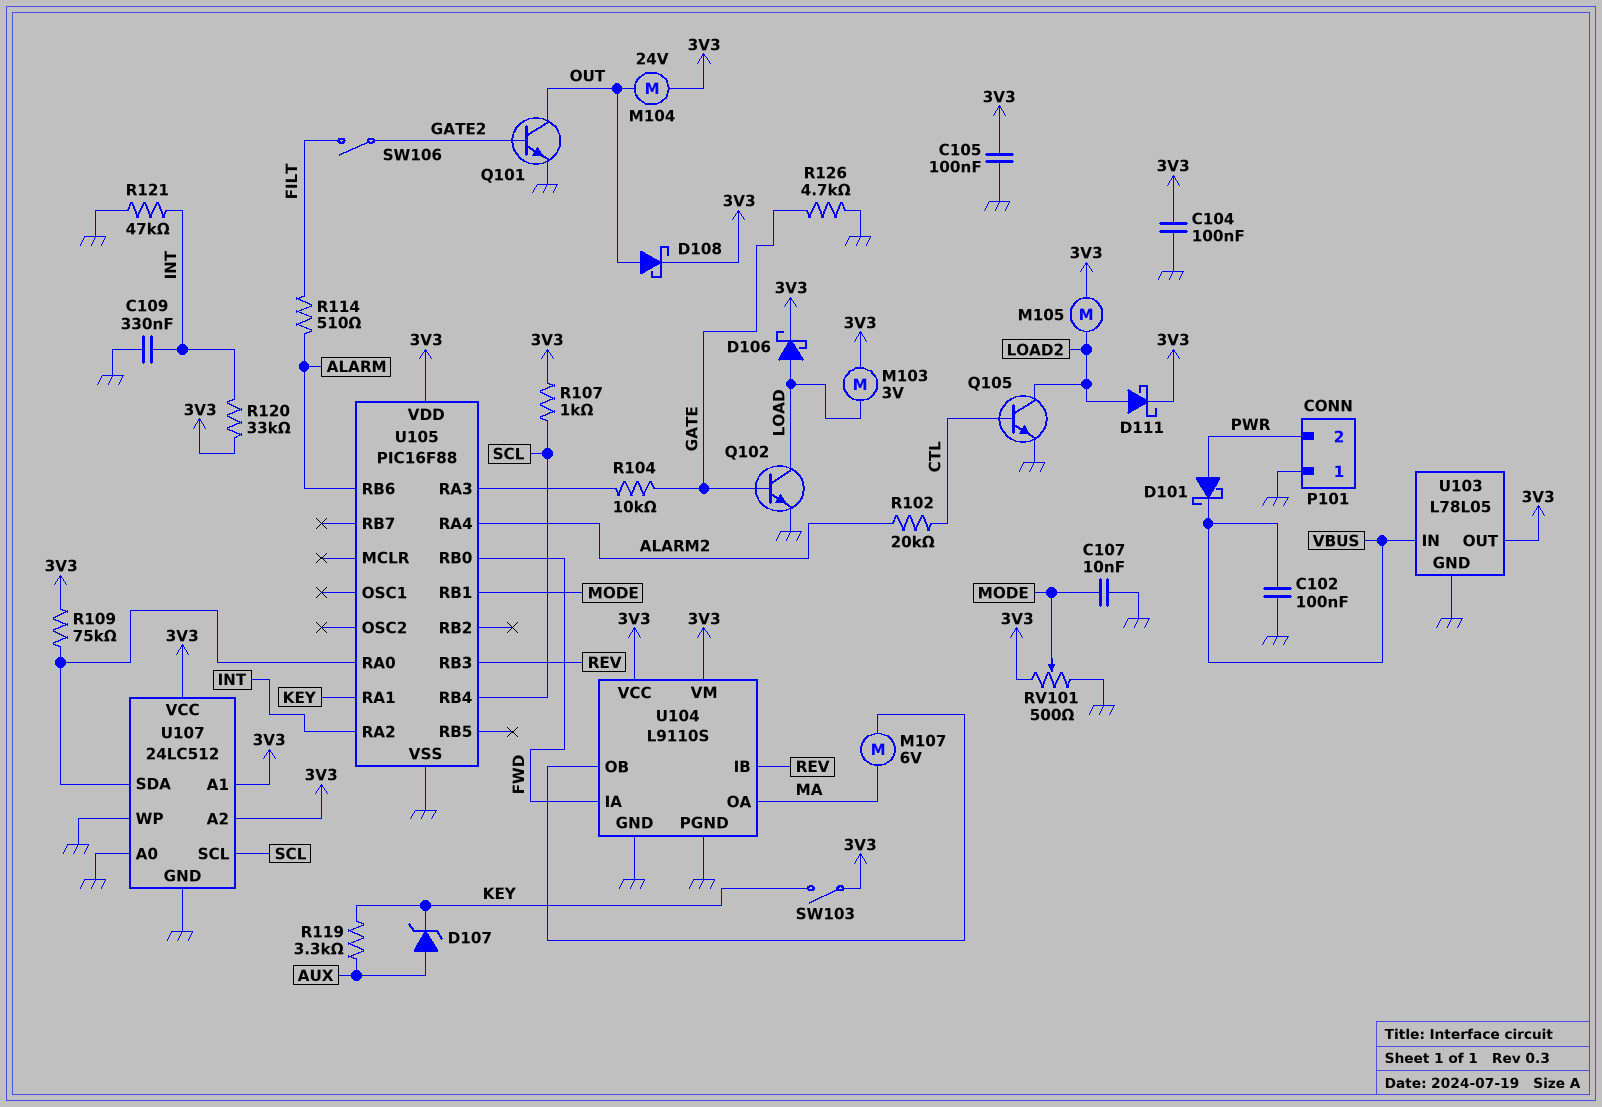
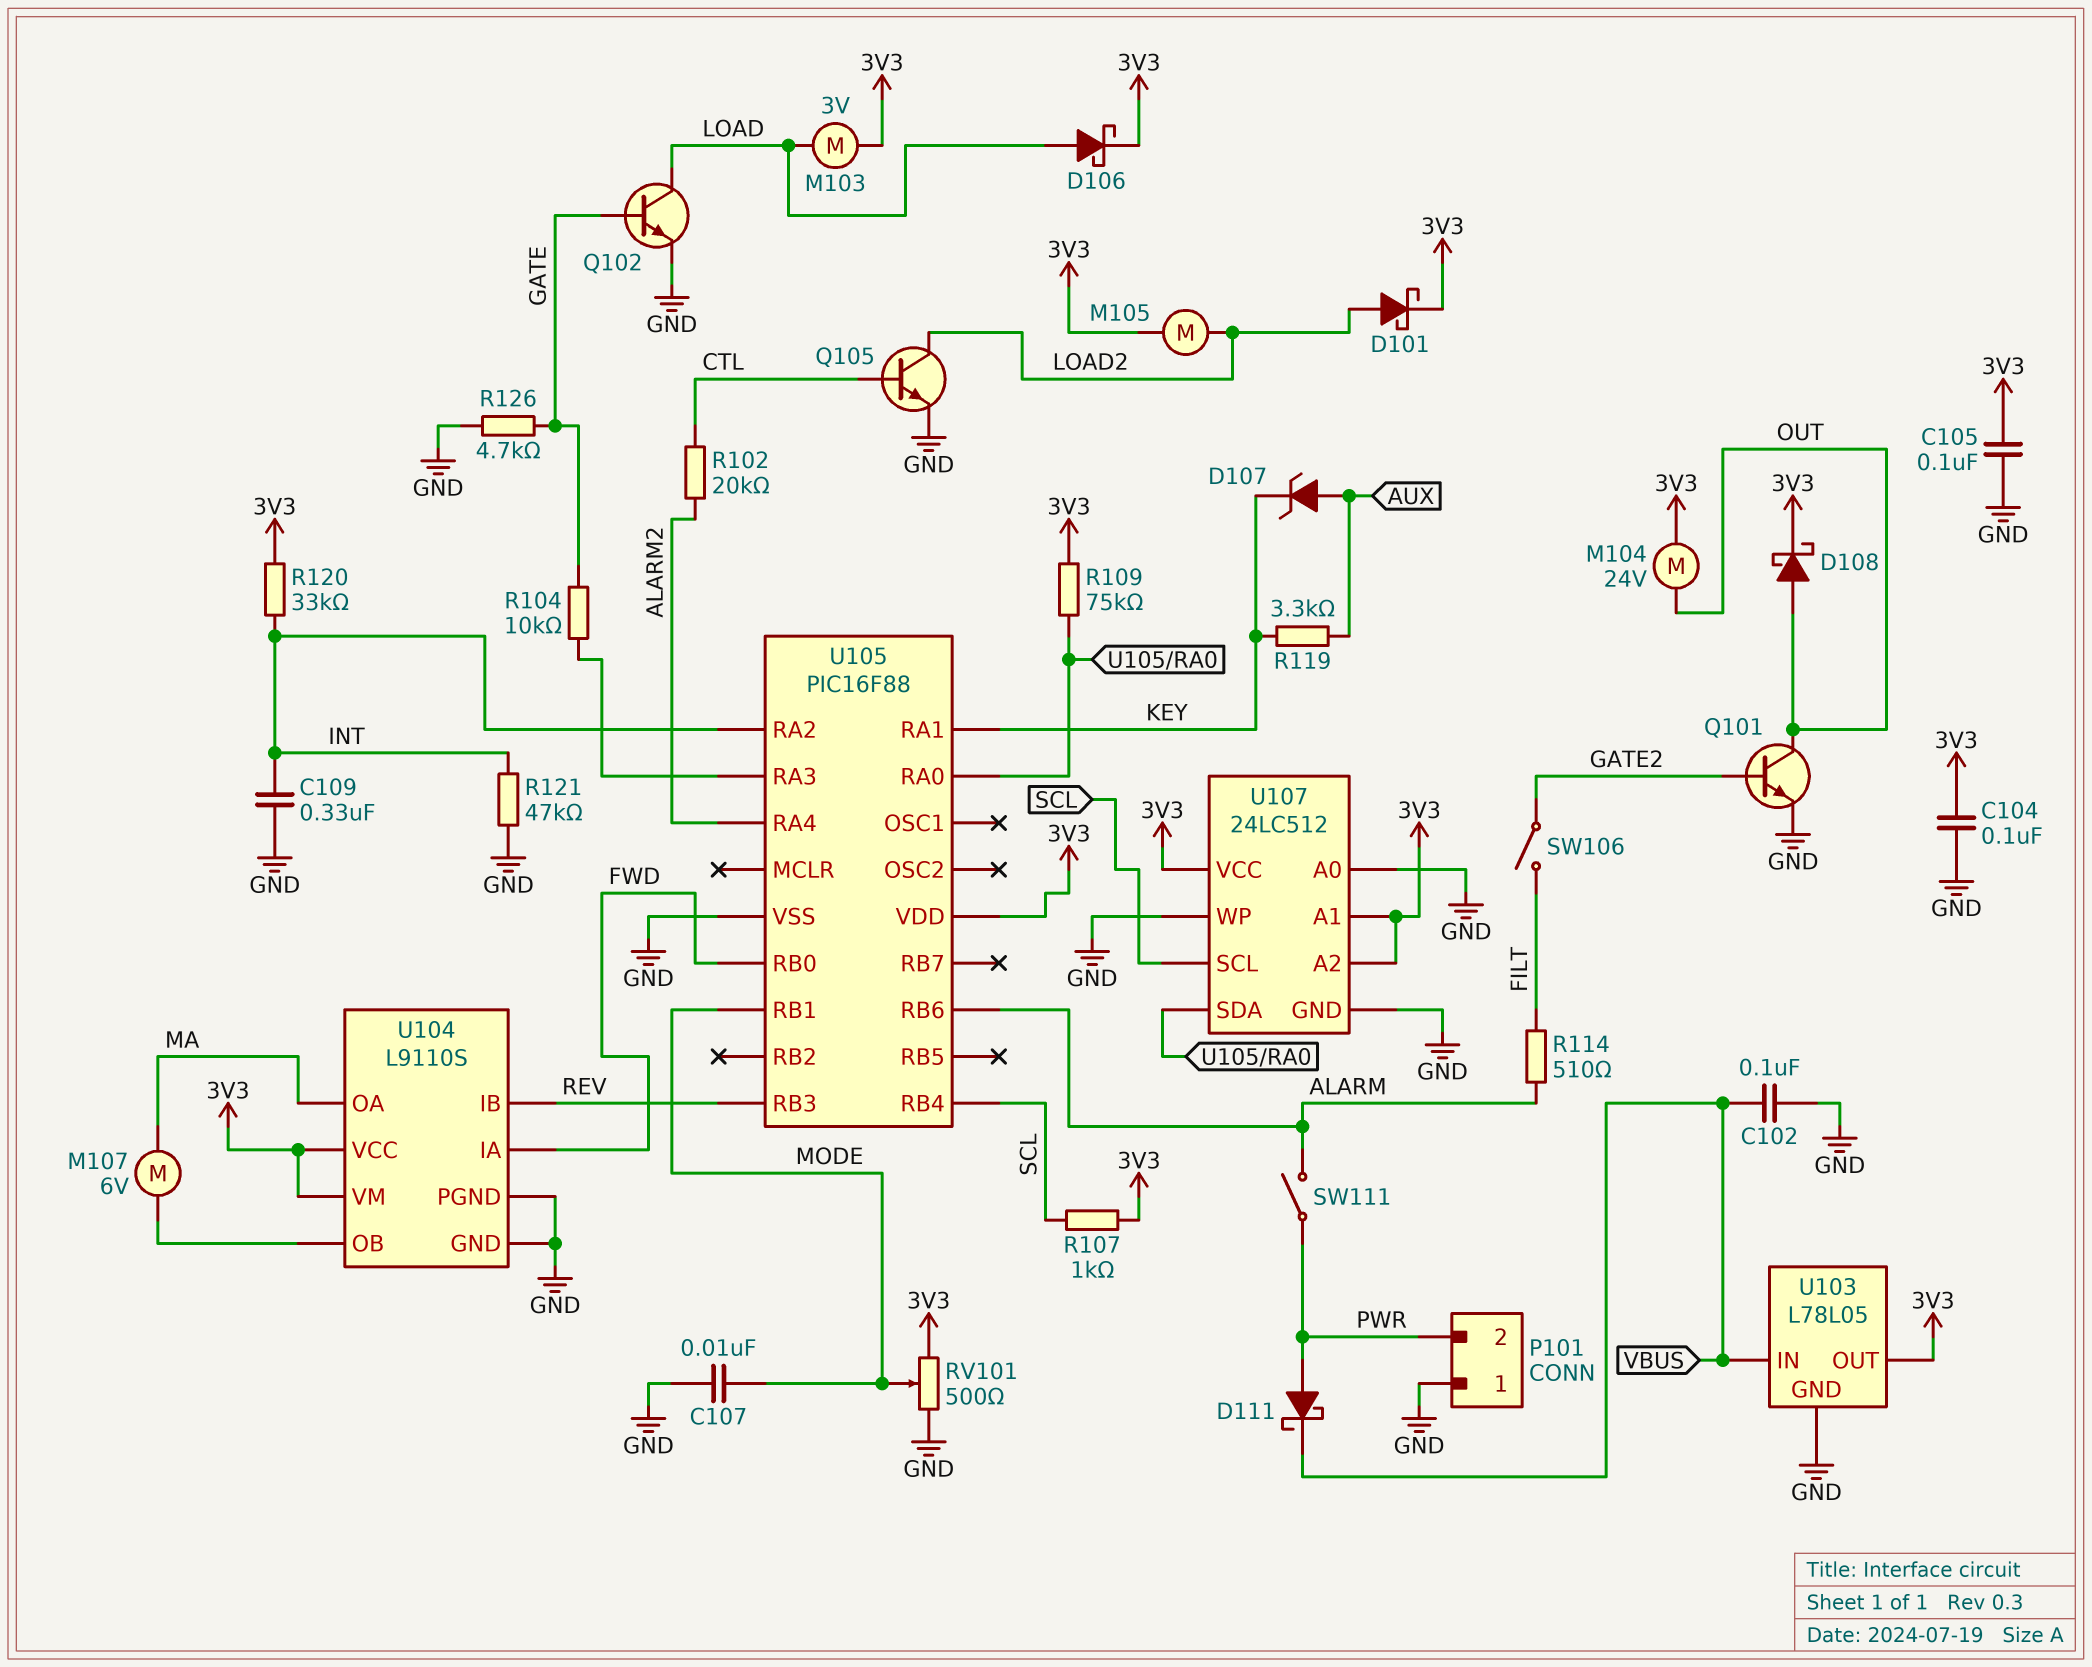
D101: schottky (A PWR, K VBUS) -> schottky (A LOAD2, K 3V3)
D111: schottky (A LOAD2, K 3V3) -> schottky (A PWR, K VBUS)
SW103: switch (3V3, KEY) -> none
SW111: none -> switch (ALARM, PWR)

